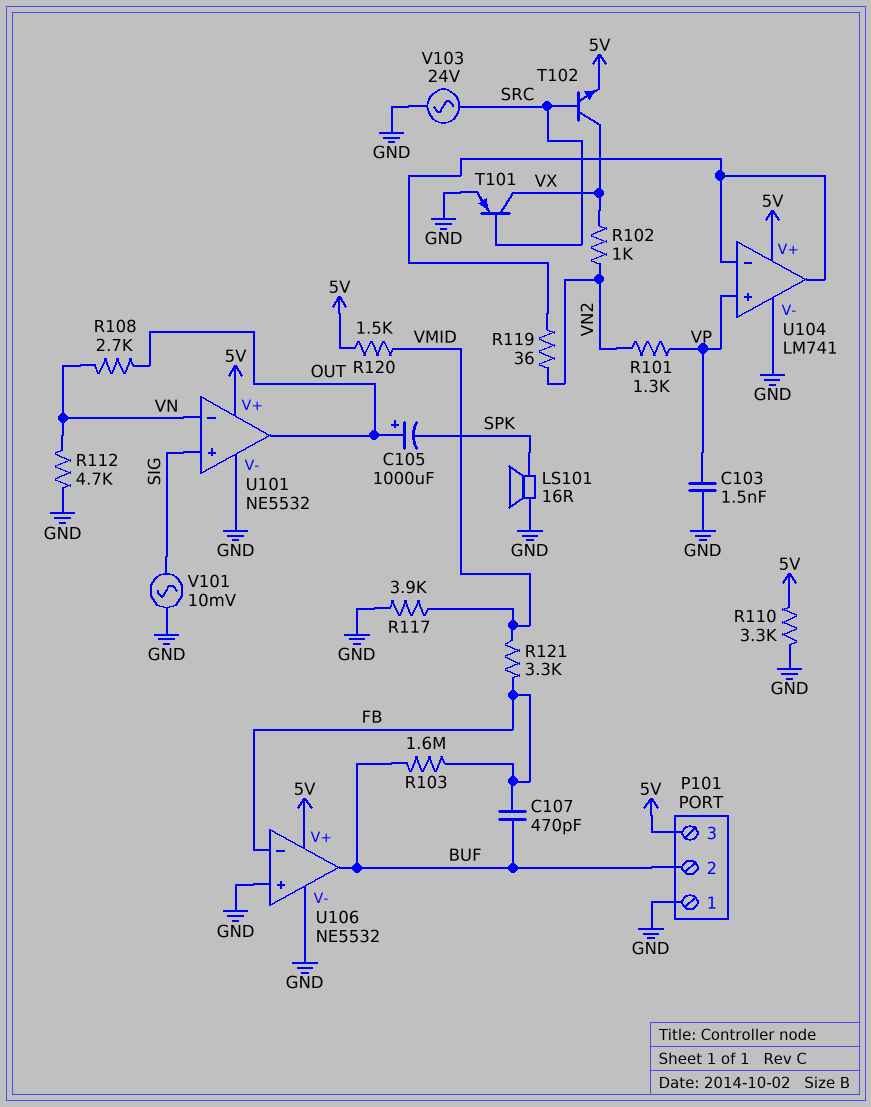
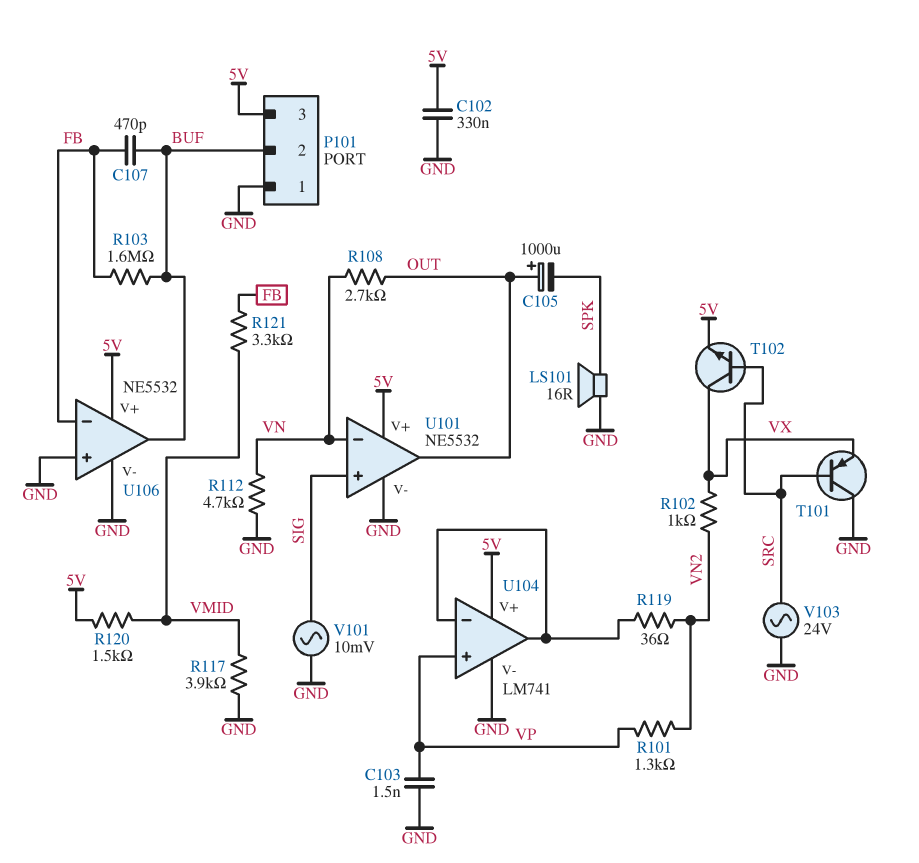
C102: none -> 330nF (5V, GND)
R110: 3.3k (5V, GND) -> none
T101: PNP (B SRC, C VX, E GND) -> PNP (B SRC, C GND, E VX)

